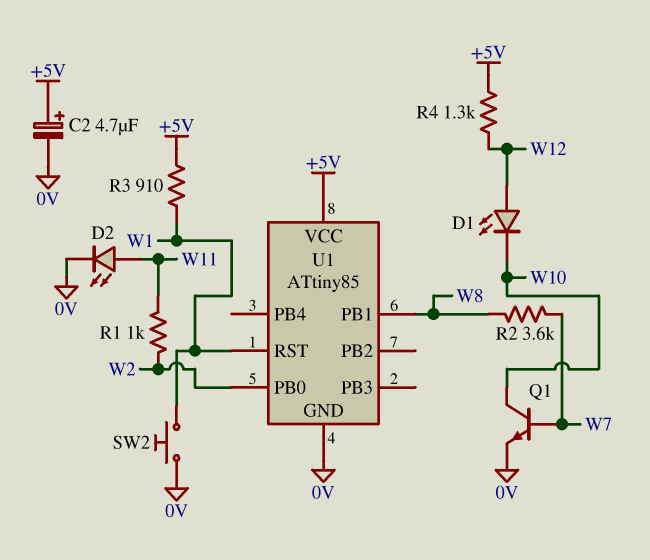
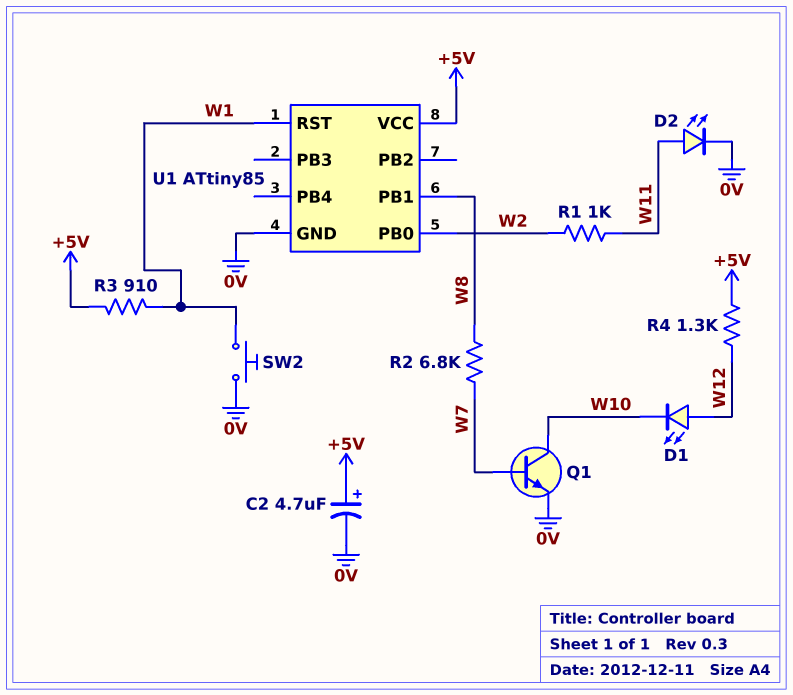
R2: 3.6k (W7, W8) -> 6.8k (W7, W8)

